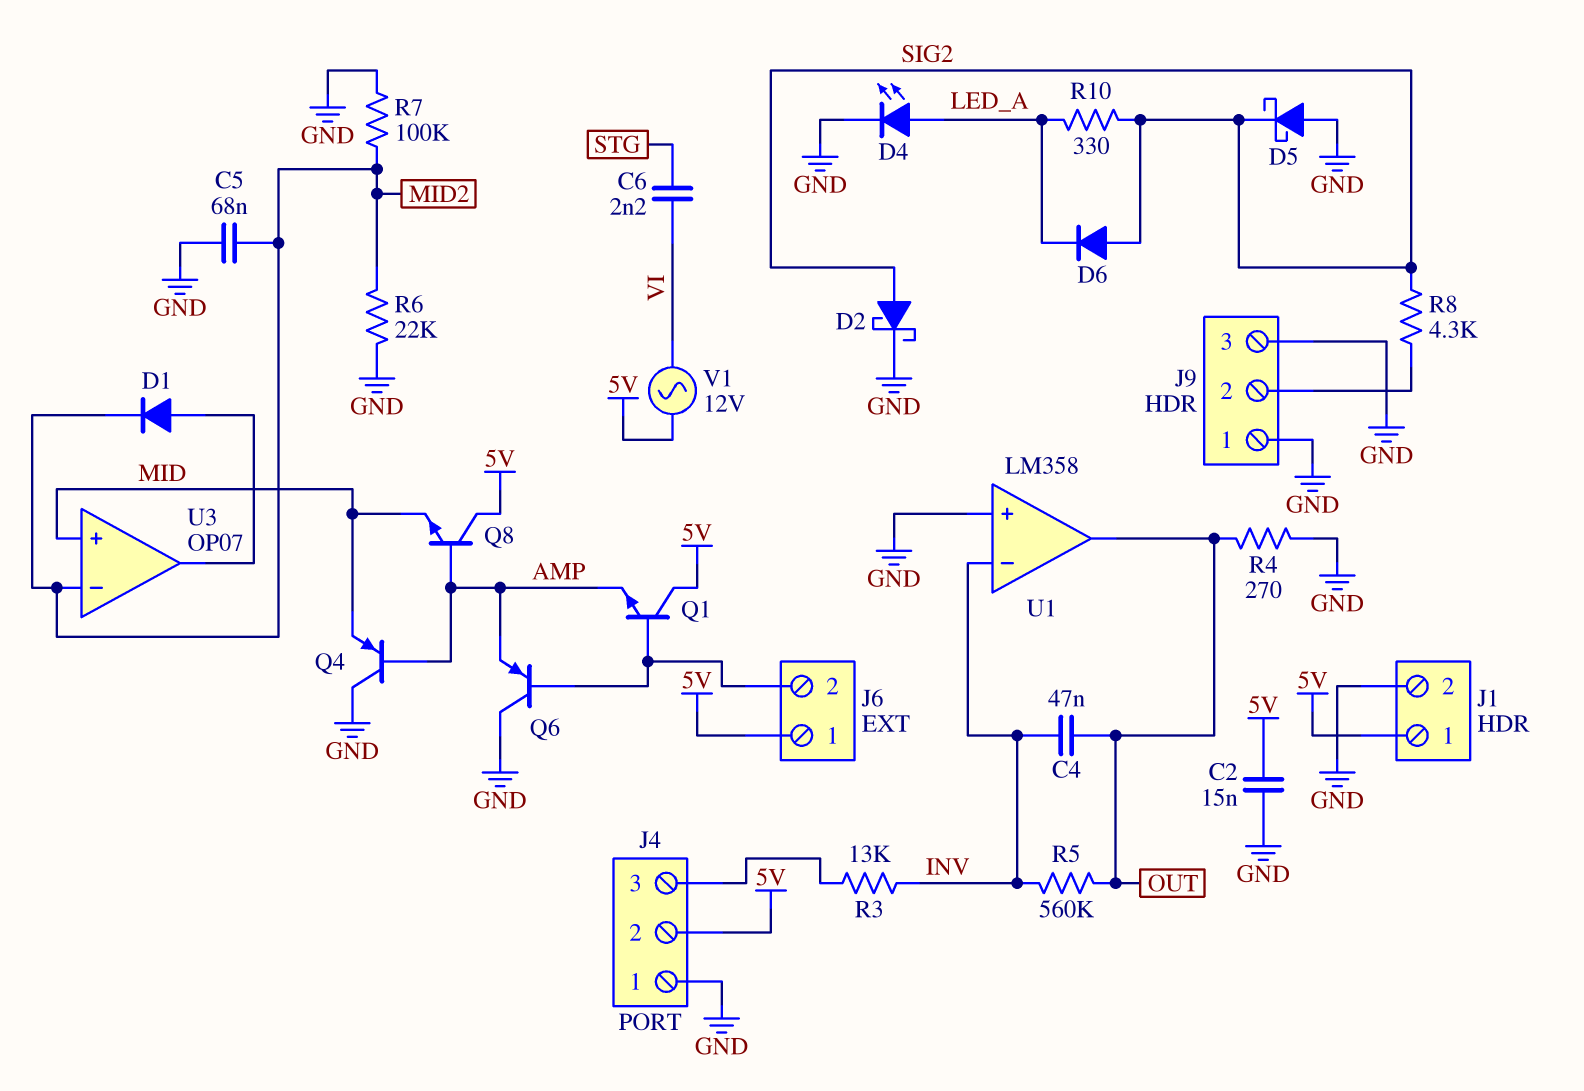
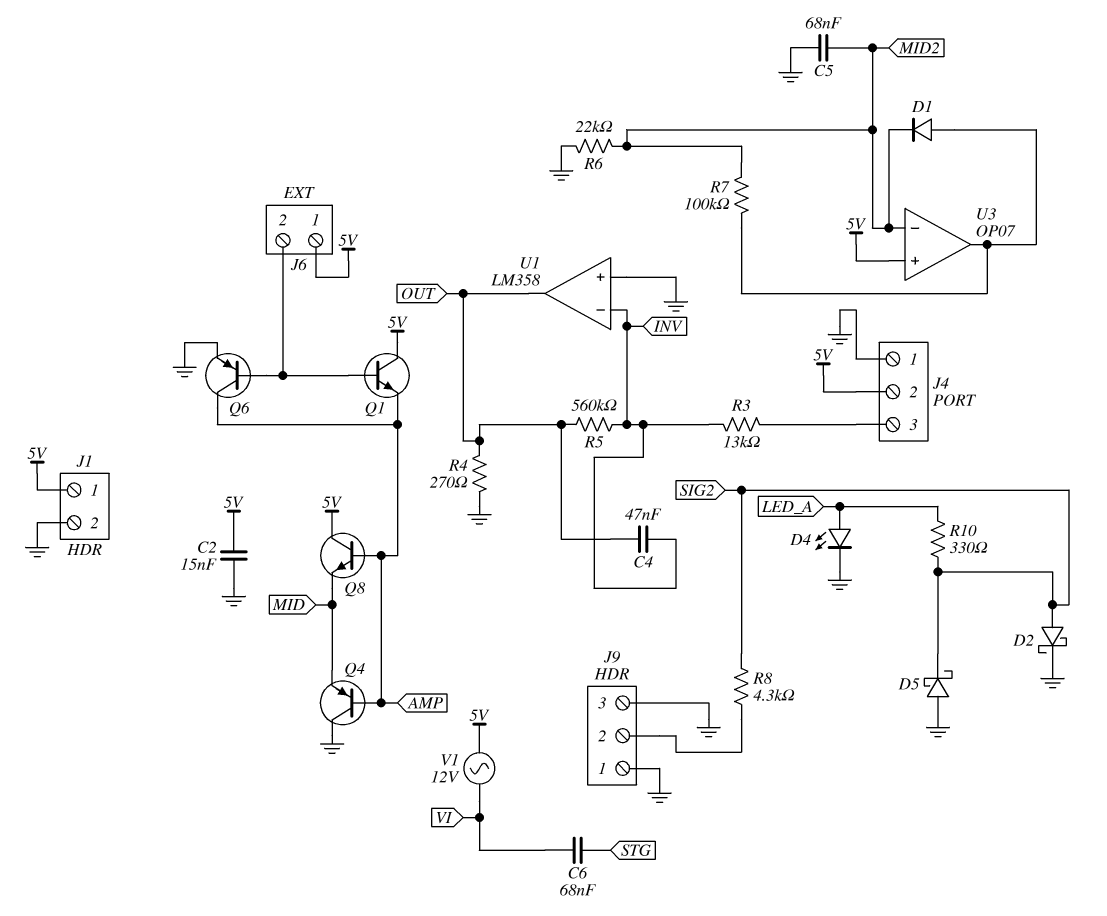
C6: 2.2nF (STG, VI) -> 68nF (STG, VI)
D6: diode (A SIG2, K LED_A) -> none
Q6: PNP (B J6/2, C GND, E AMP) -> PNP (B J6/2, C AMP, E GND)
R7: 100k (GND, MID2) -> 100k (MID2, U3/out)
U3 pin in+: MID -> 5V

